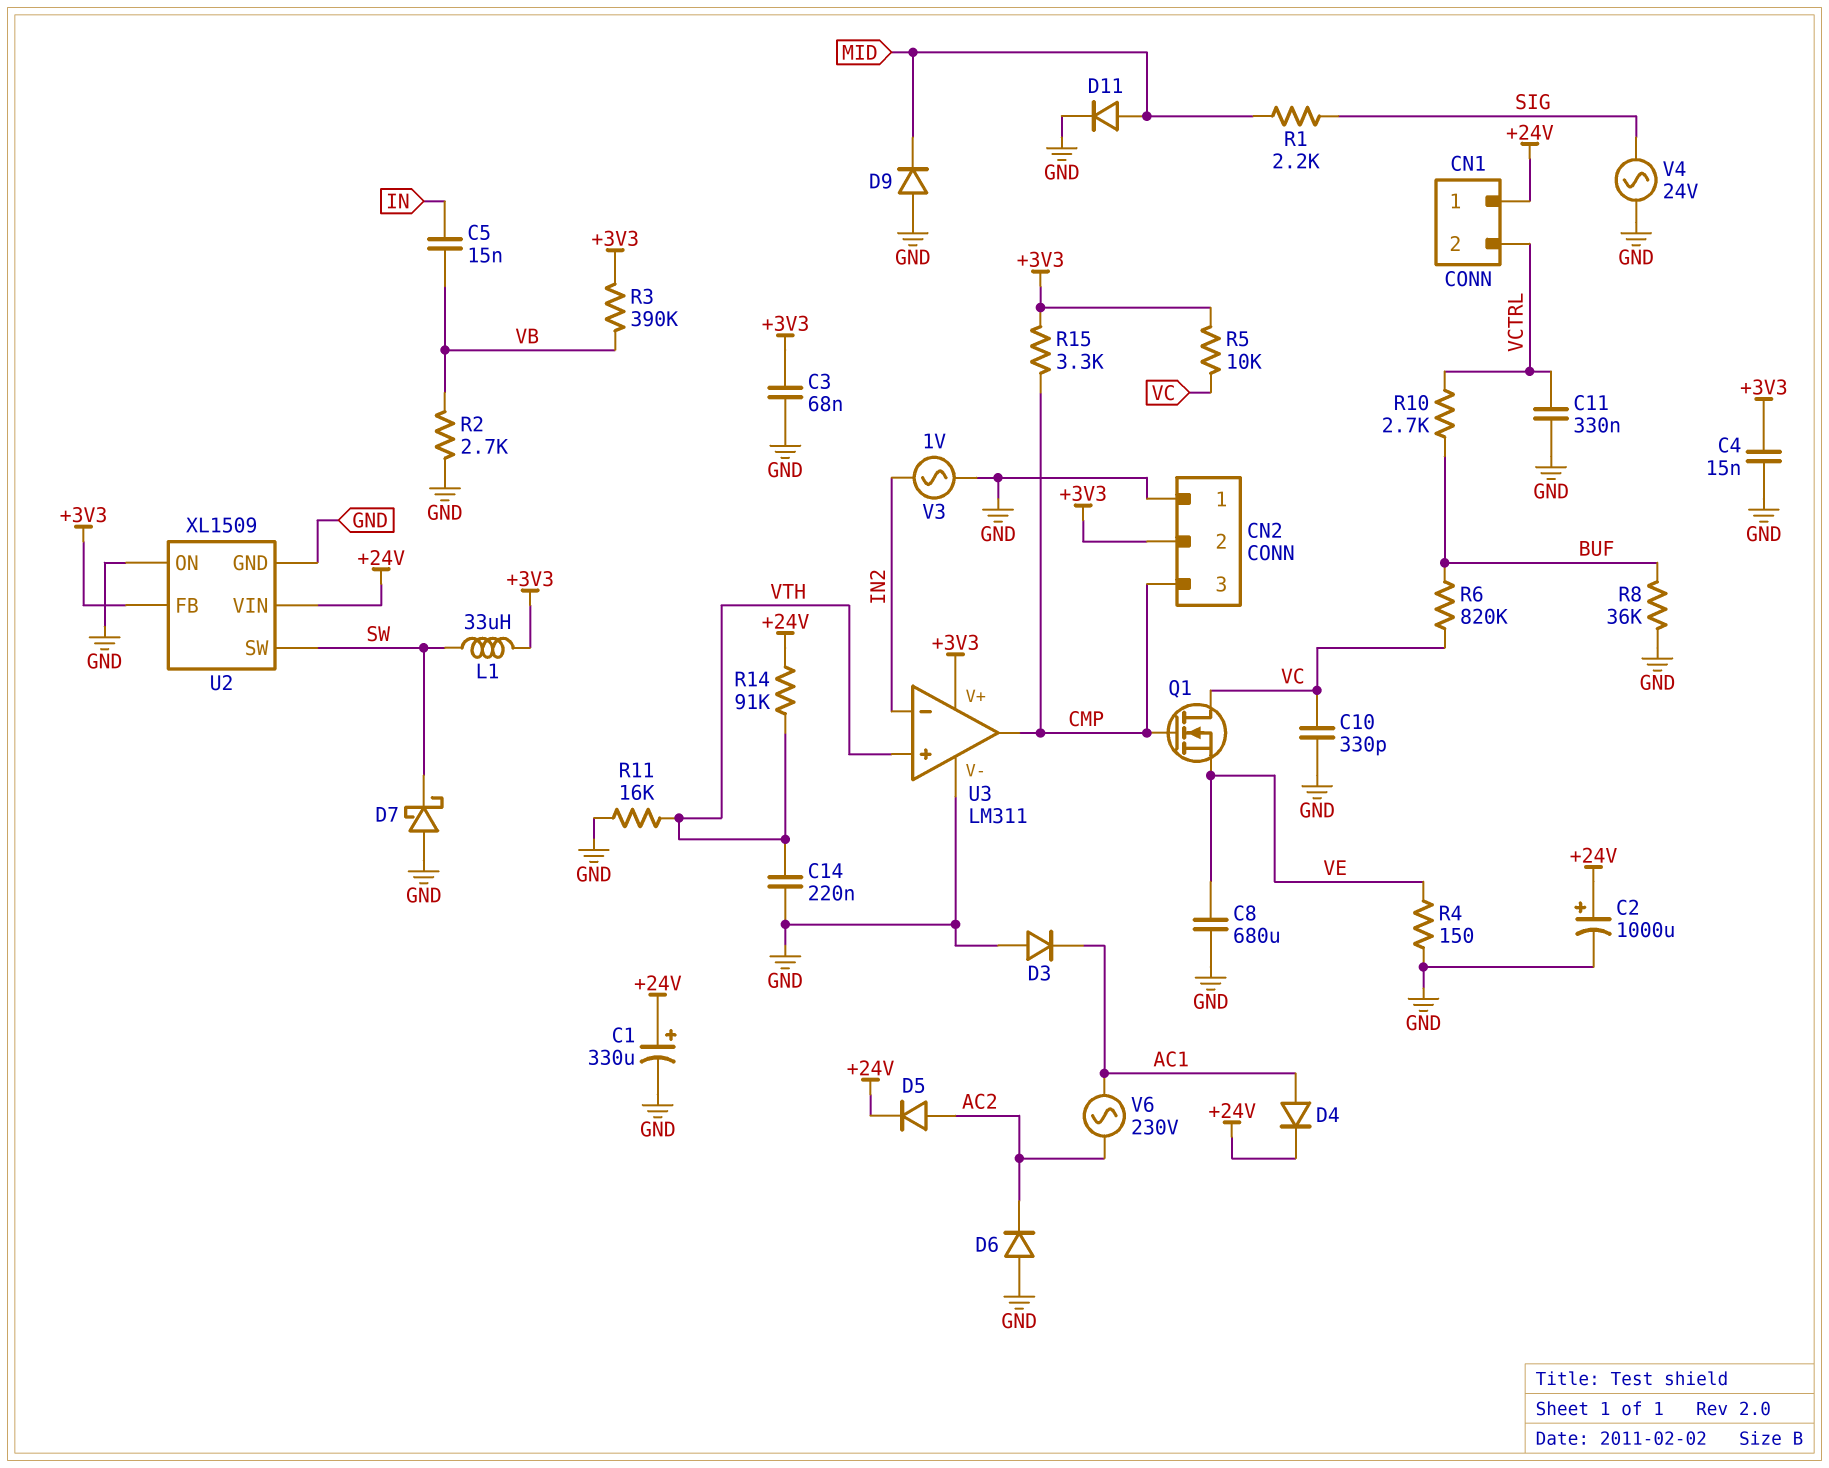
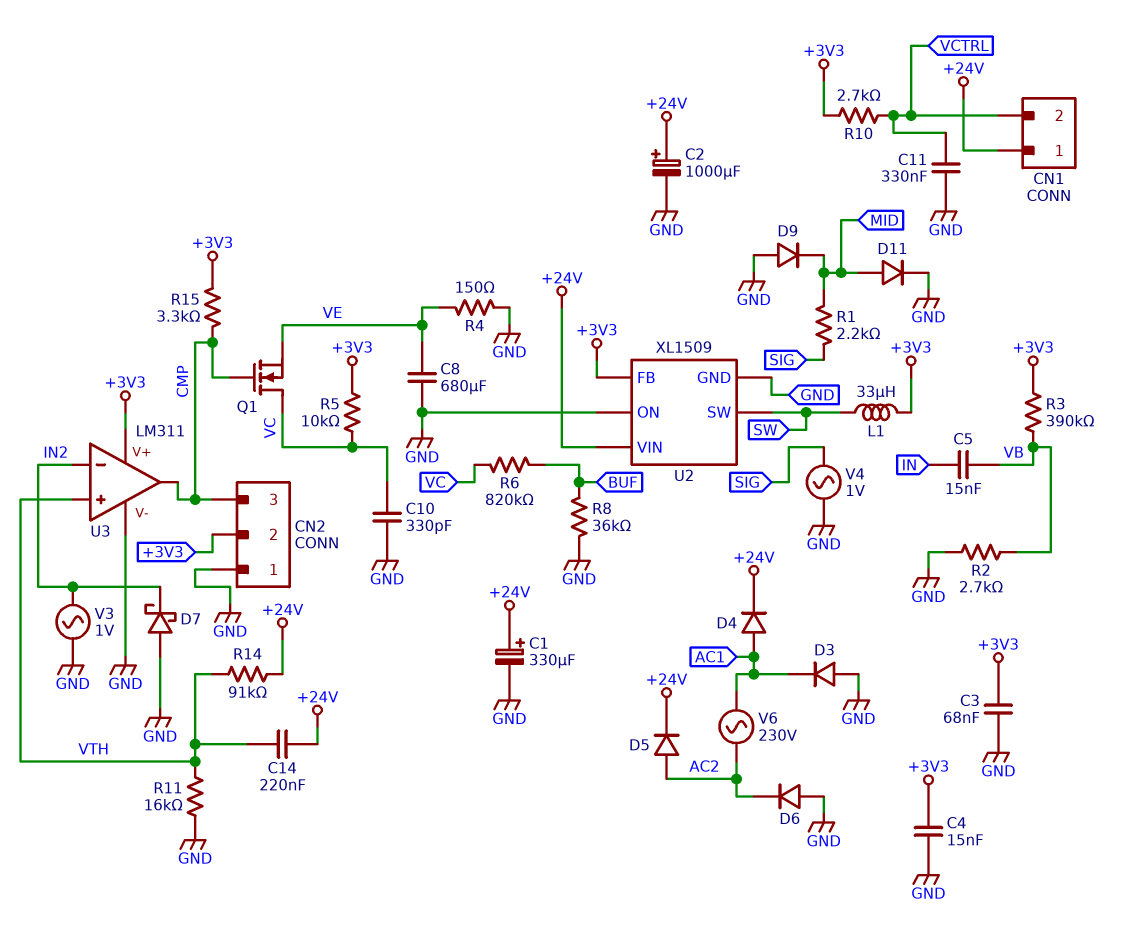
C14: 220nF (GND, VTH) -> 220nF (+24V, VTH)
D7: schottky (A GND, K SW) -> schottky (A GND, K IN2)
R10: 2.7k (BUF, VCTRL) -> 2.7k (+3V3, VCTRL)
V4: AC 24V (GND, SIG) -> AC 1V (GND, SIG)

